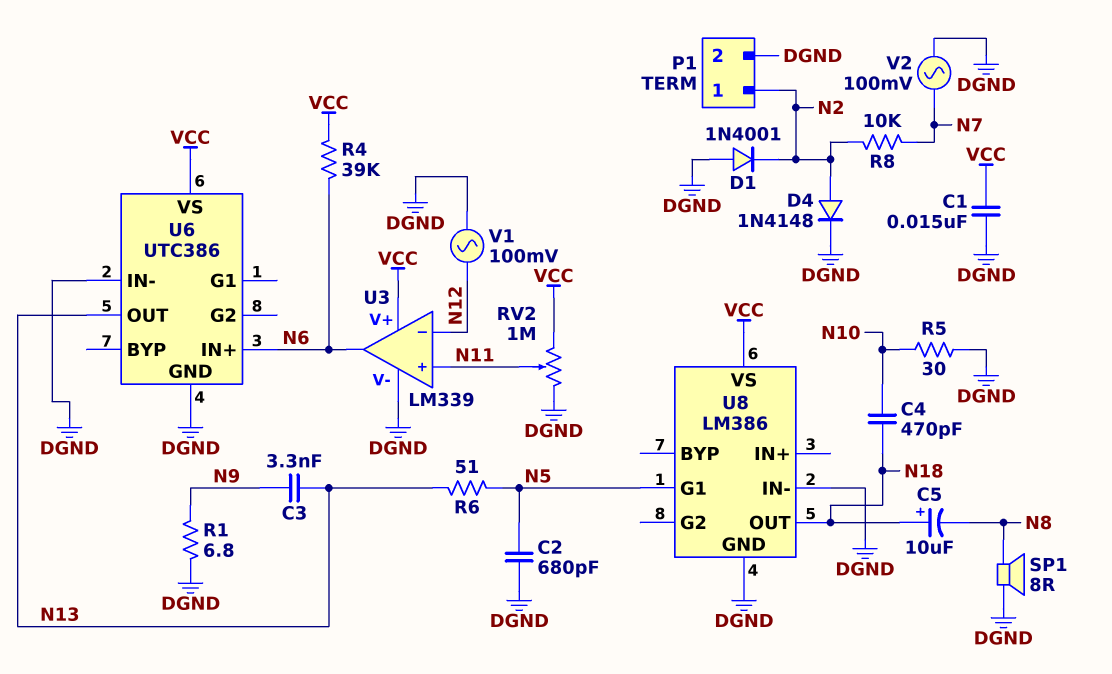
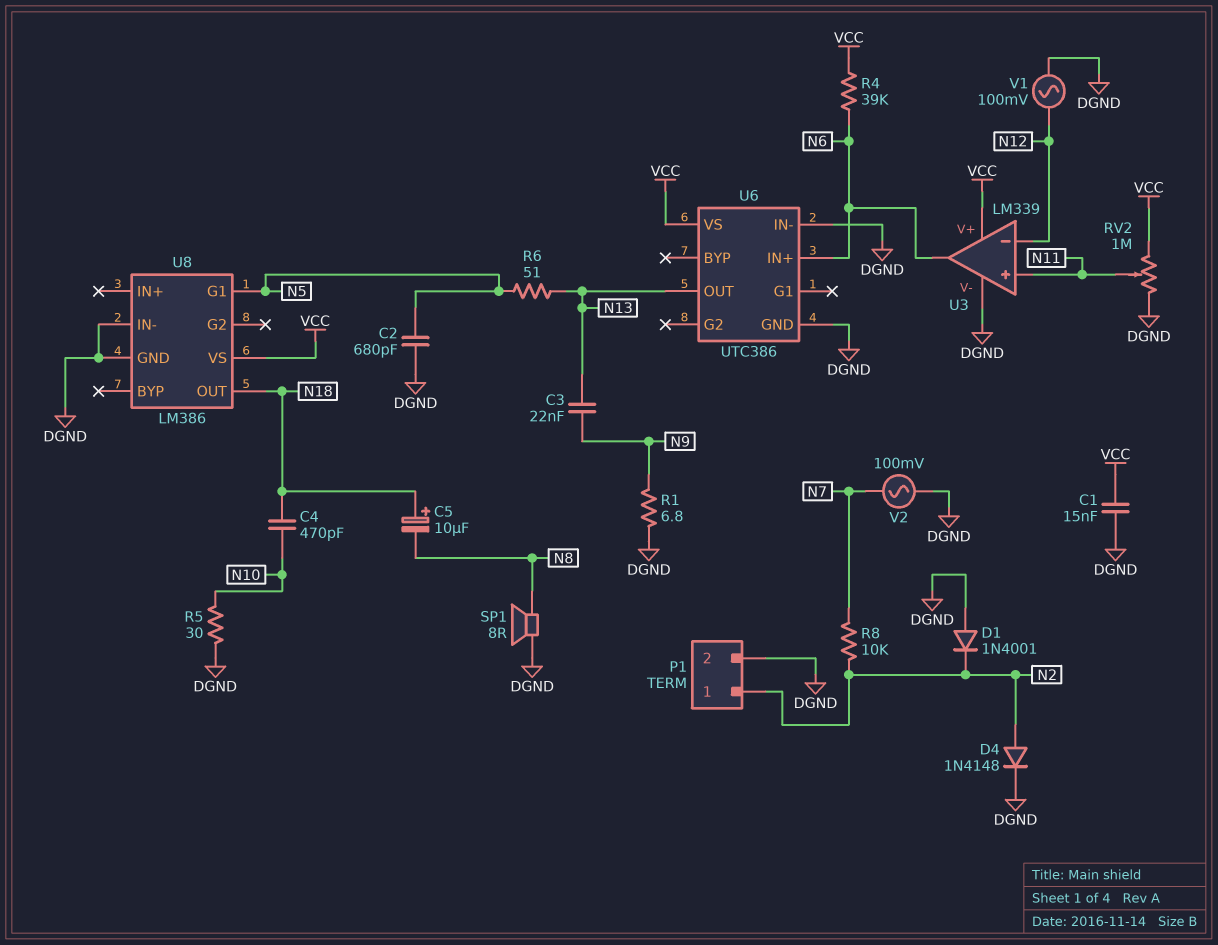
C3: 3.3nF (N9, N13) -> 22nF (N9, N13)

